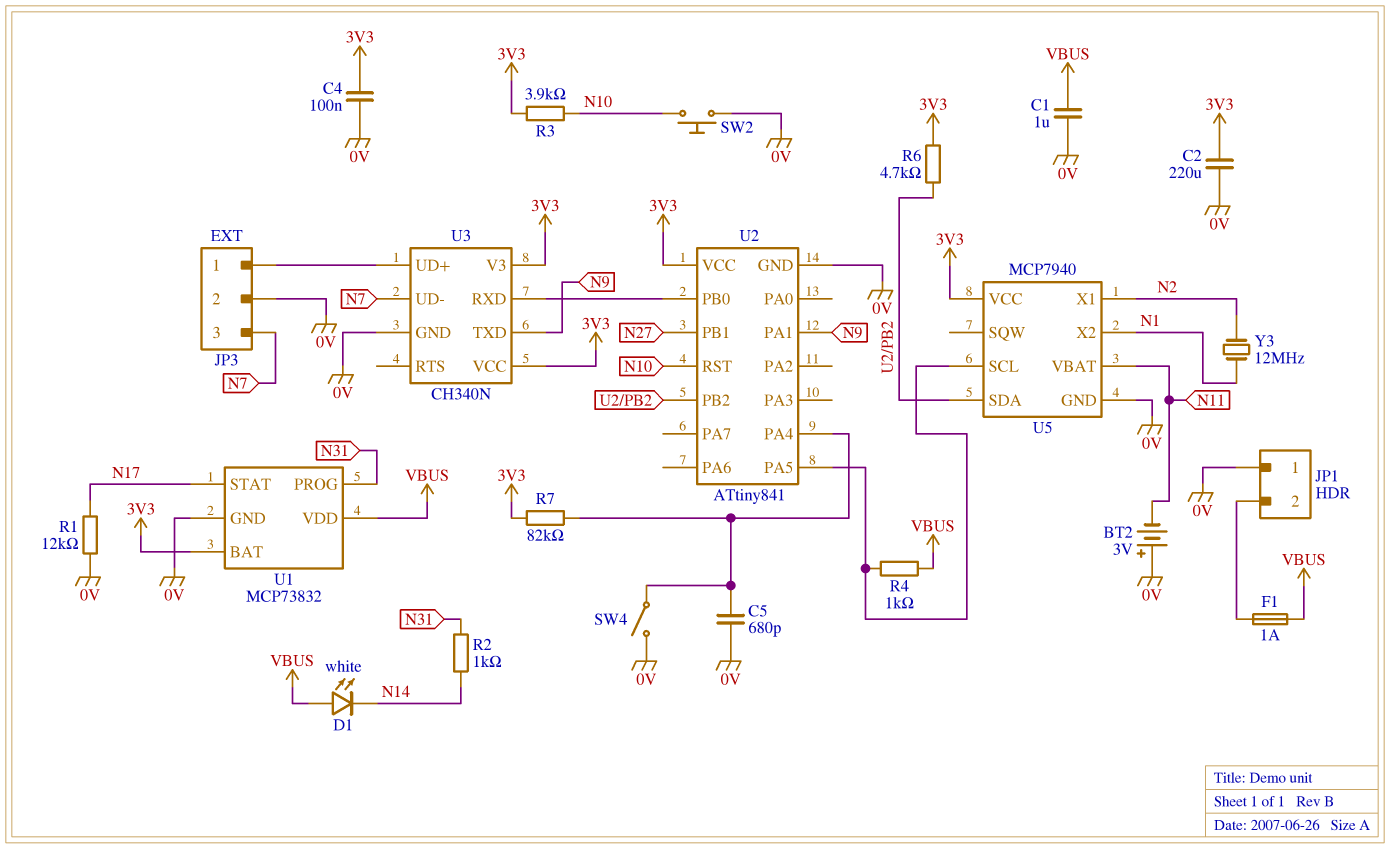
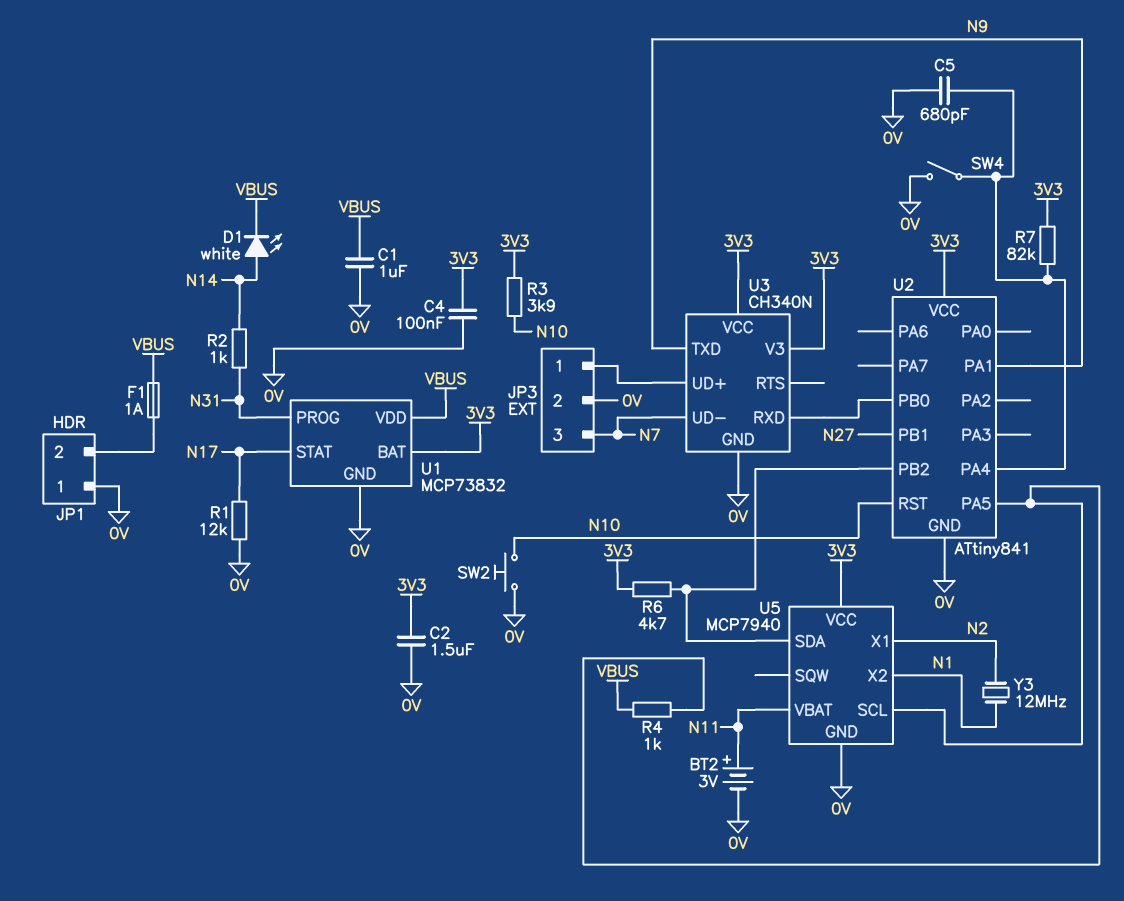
BT2: 3V (plus 0V, minus N11) -> 3V (plus N11, minus 0V)
C2: 220uF (0V, 3V3) -> 1.5uF (0V, 3V3)
D1: LED white (A VBUS, K N14) -> LED white (A N14, K VBUS)

